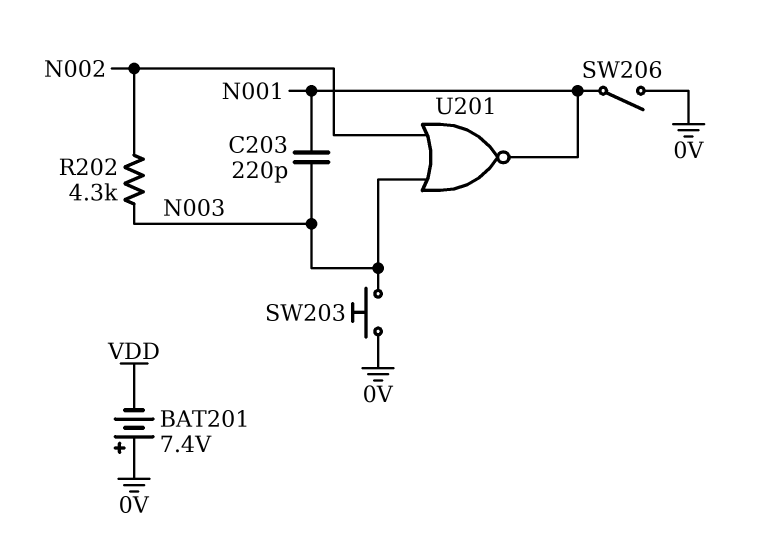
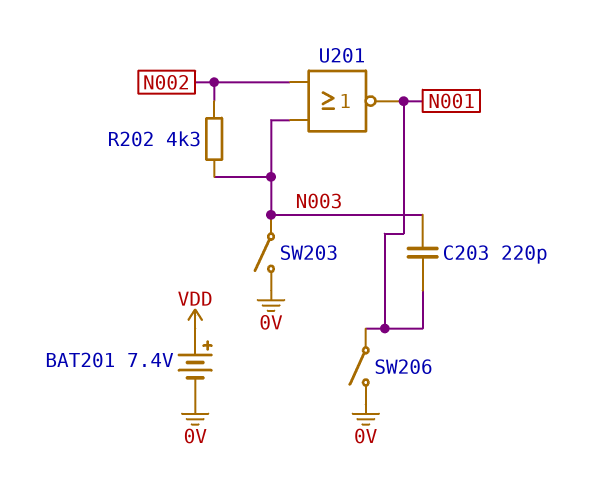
BAT201: 7.4V (plus 0V, minus VDD) -> 7.4V (plus VDD, minus 0V)
SW203: button (0V, N003) -> switch (0V, N003)

